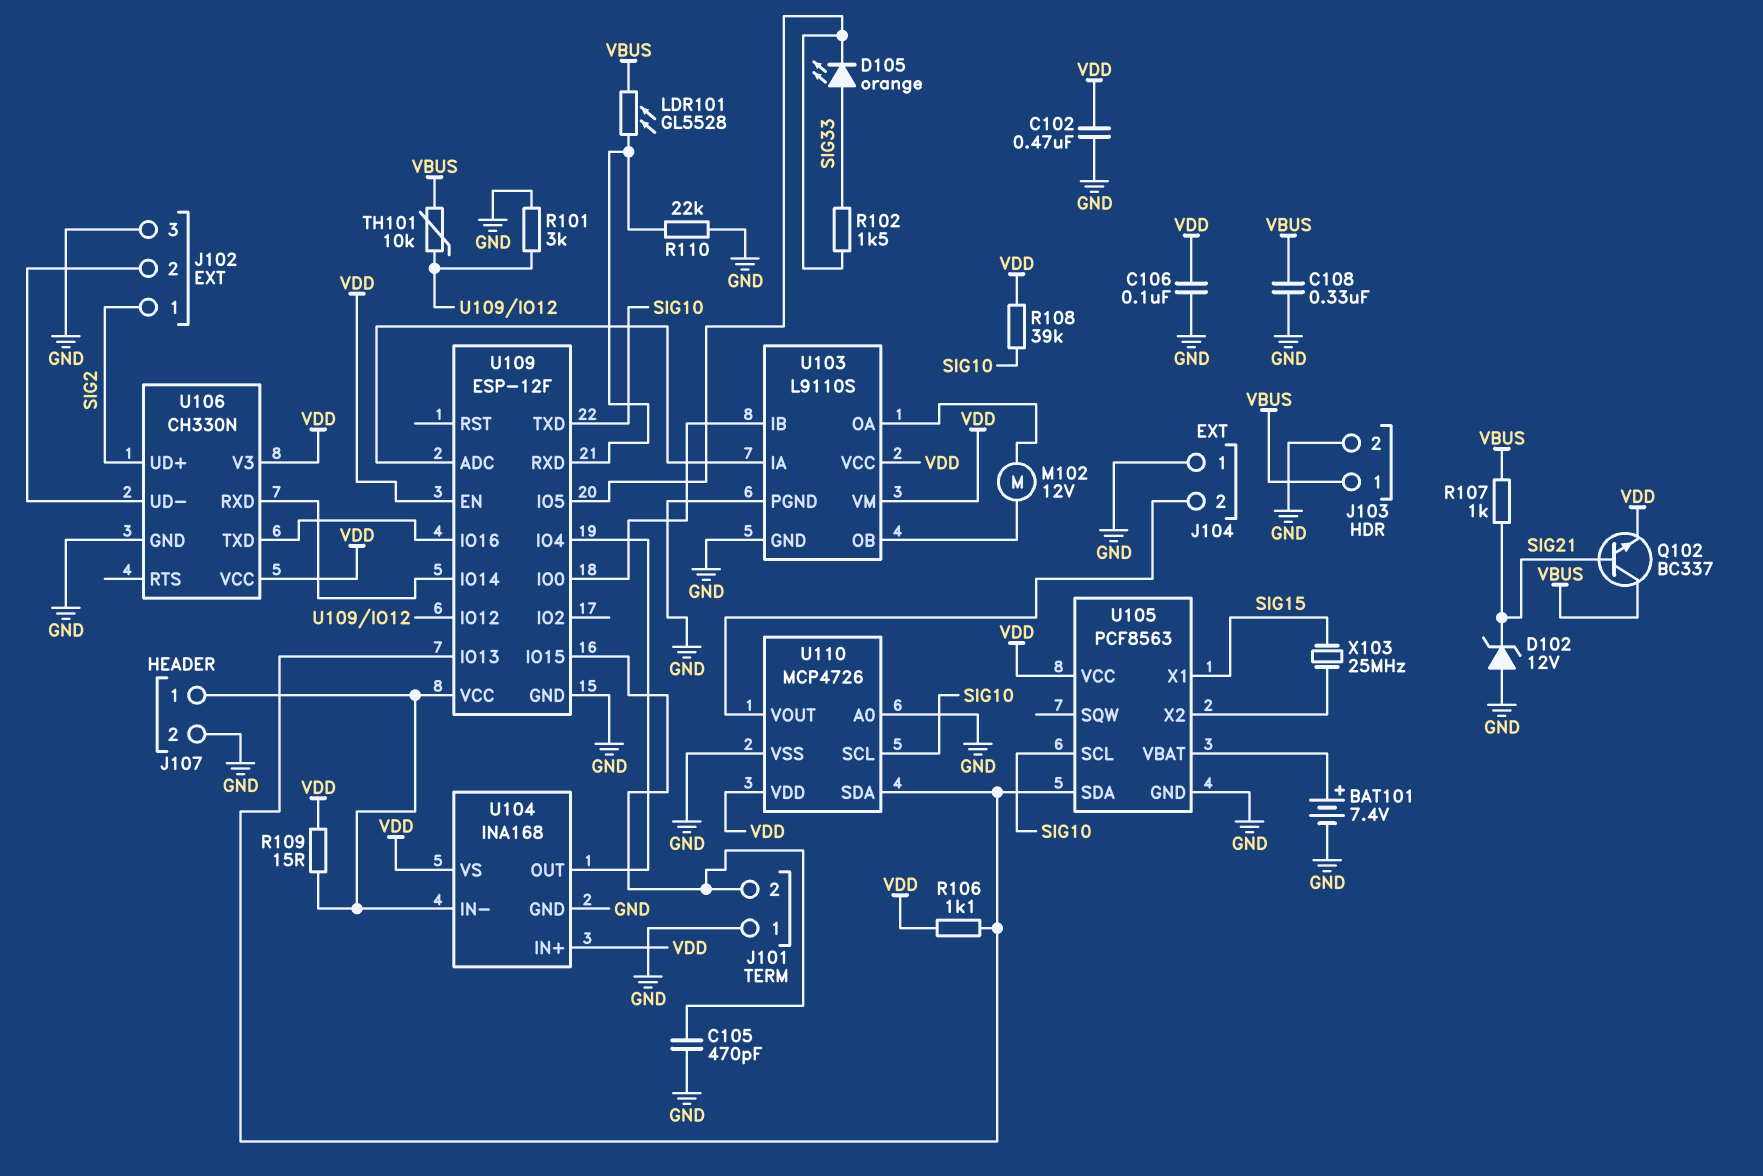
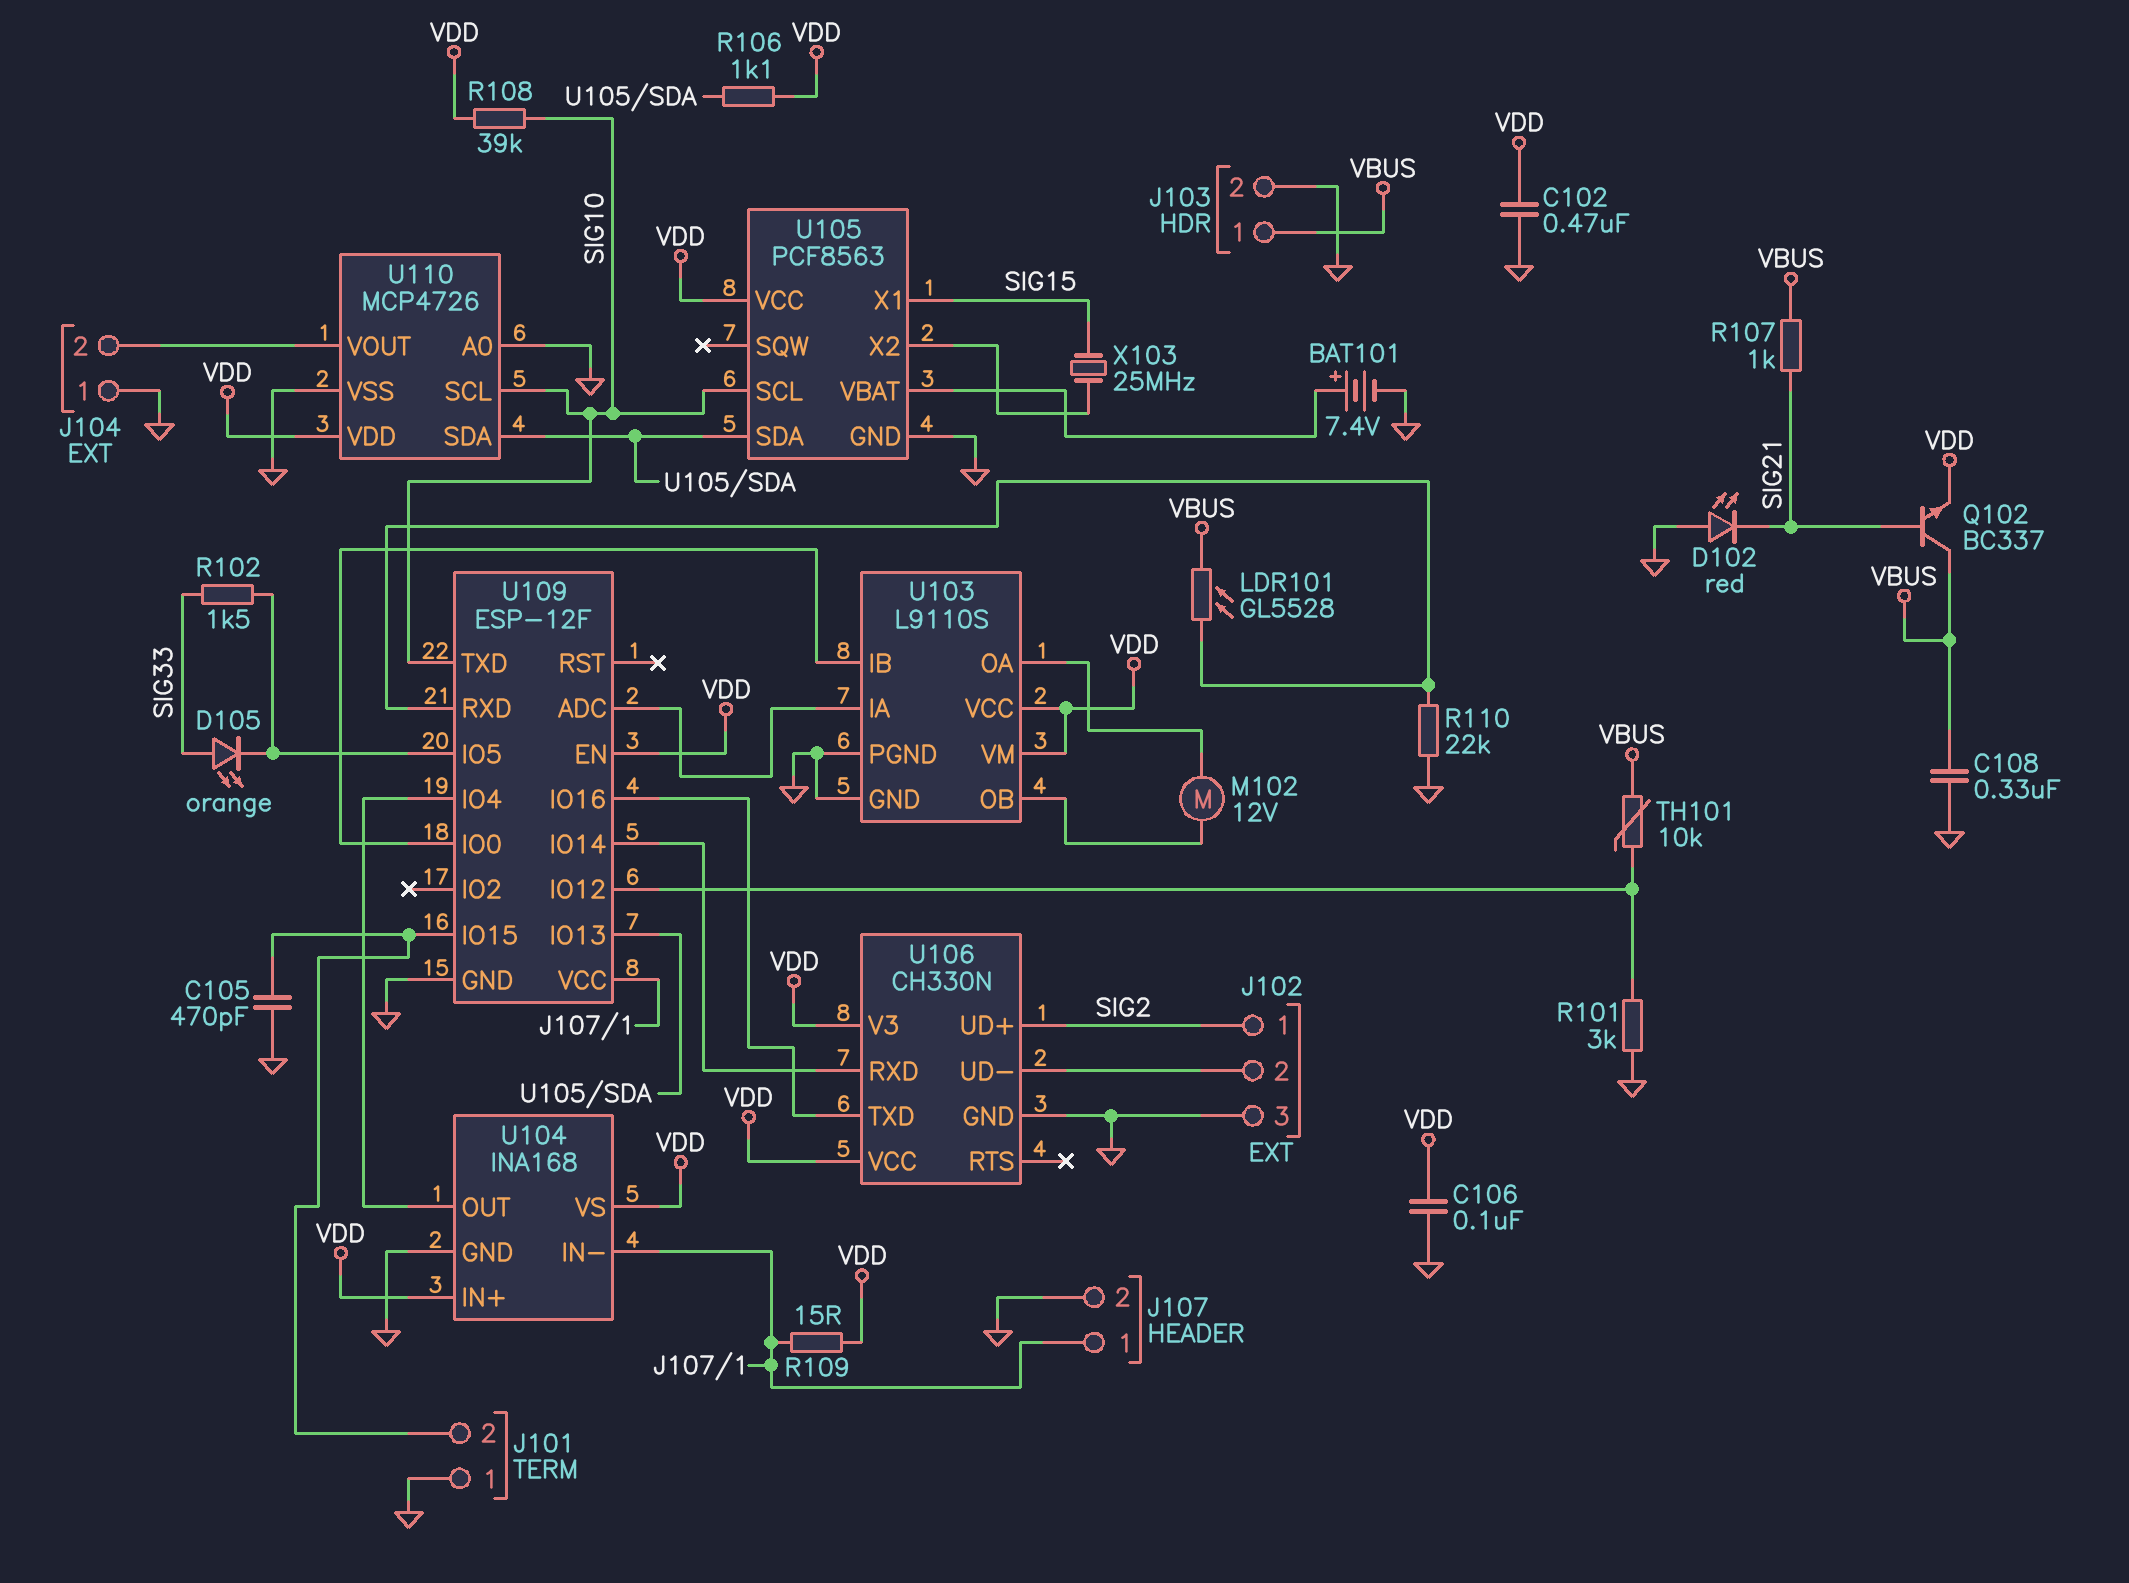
D102: zener 12V (A GND, K SIG21) -> LED red (A GND, K SIG21)

